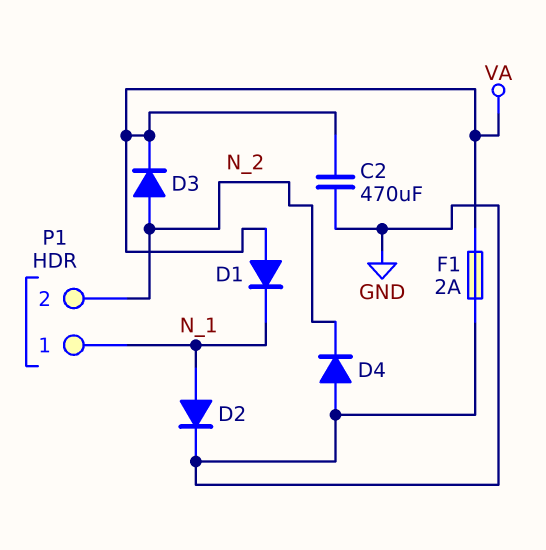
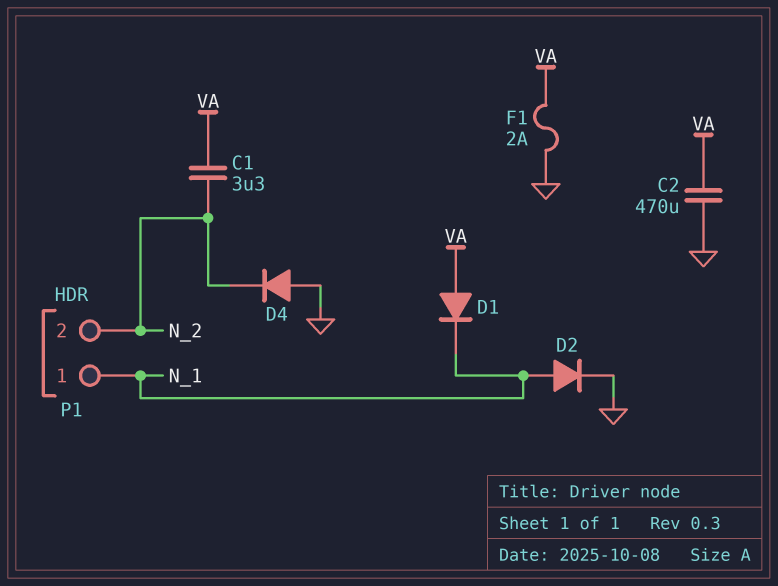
C1: none -> 3.3uF (N_2, VA)
D3: diode (A N_2, K VA) -> none

